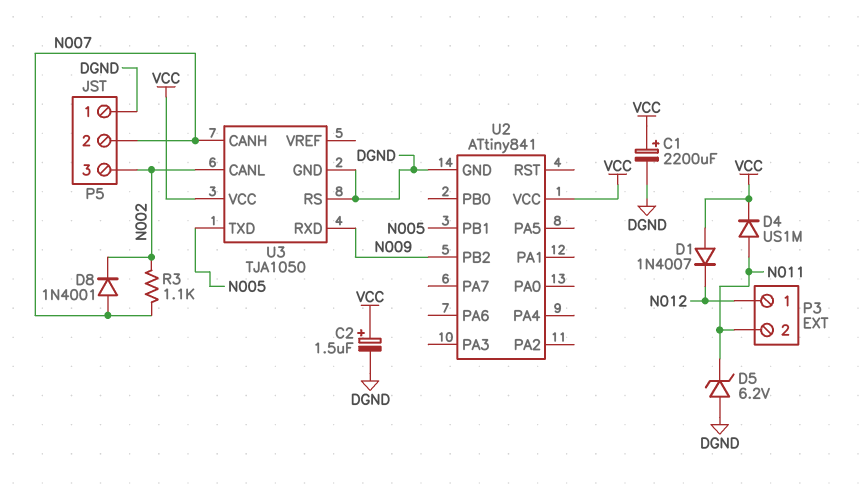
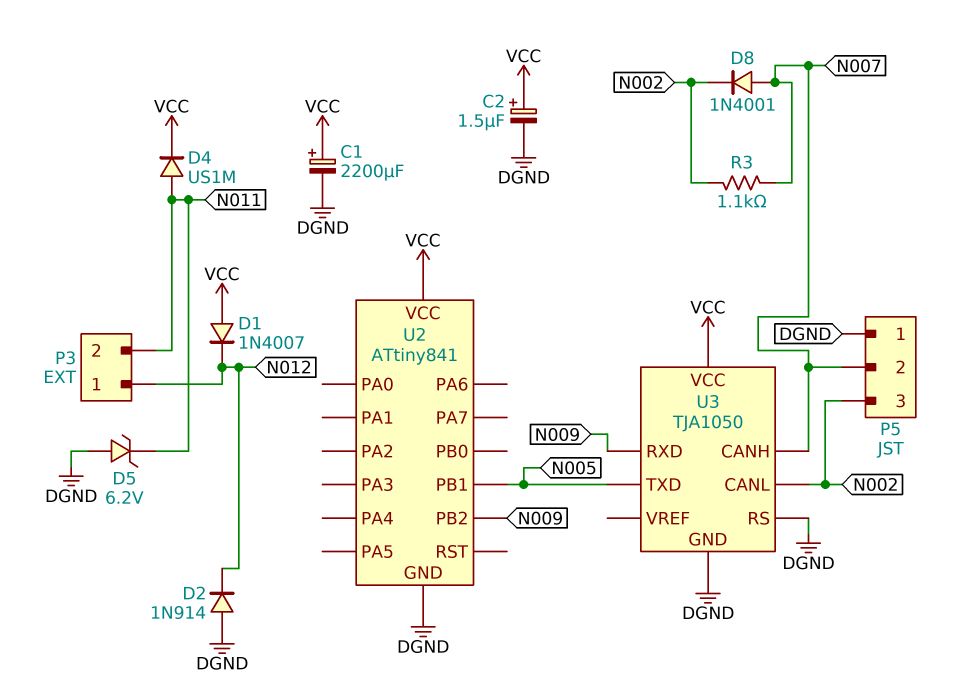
D2: none -> diode 1N914 (A DGND, K N012)

